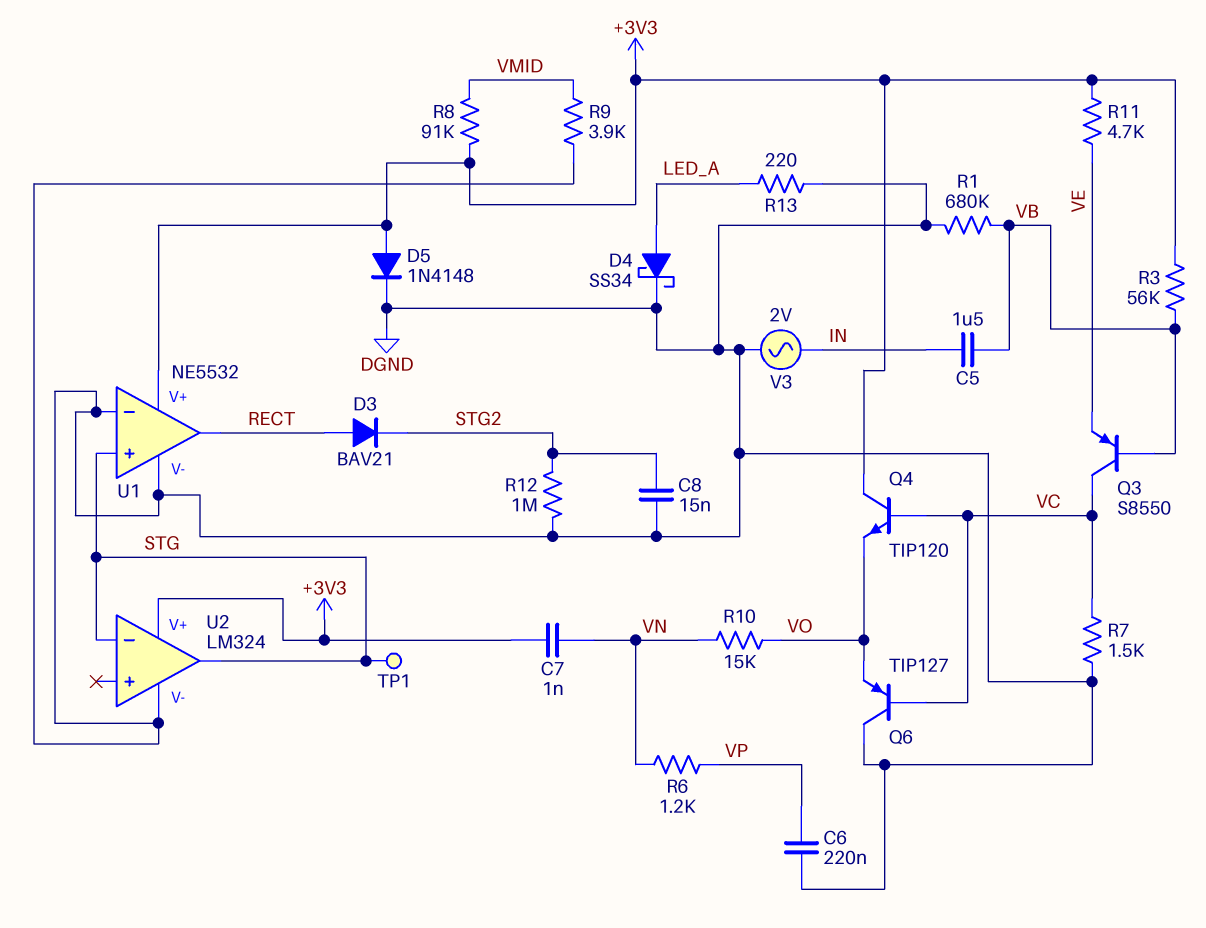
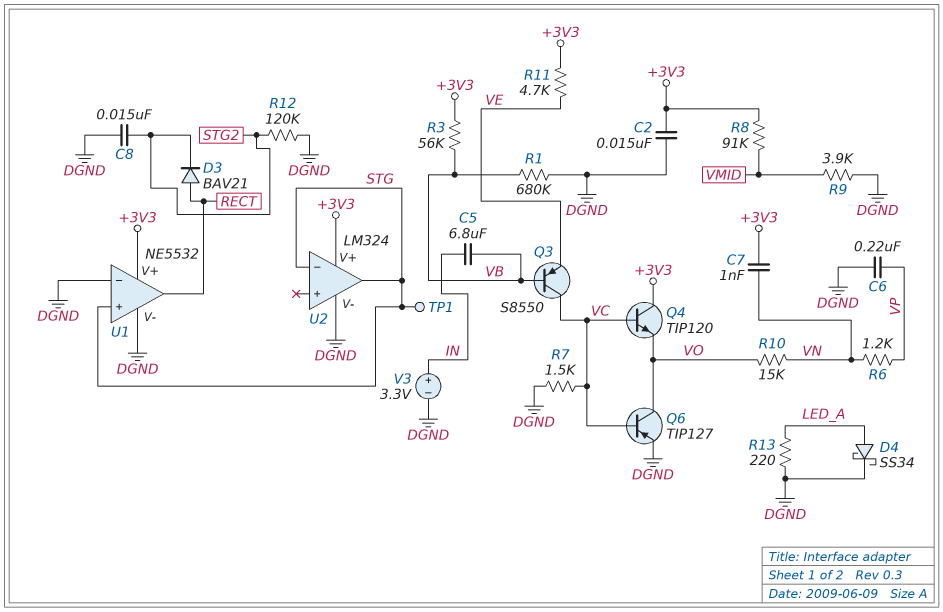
C2: none -> 15nF (+3V3, DGND)
C5: 1.5uF (IN, VB) -> 6.8uF (IN, VB)
D5: diode 1N4148 (A +3V3, K DGND) -> none
Q6: PNP TIP127 (B VC, C DGND, E VO) -> PNP TIP127 (B VC, C VO, E DGND)
R12: 1M (DGND, STG2) -> 120k (DGND, STG2)
V3: AC 2V (DGND, IN) -> 3.3V (plus IN, minus DGND)

